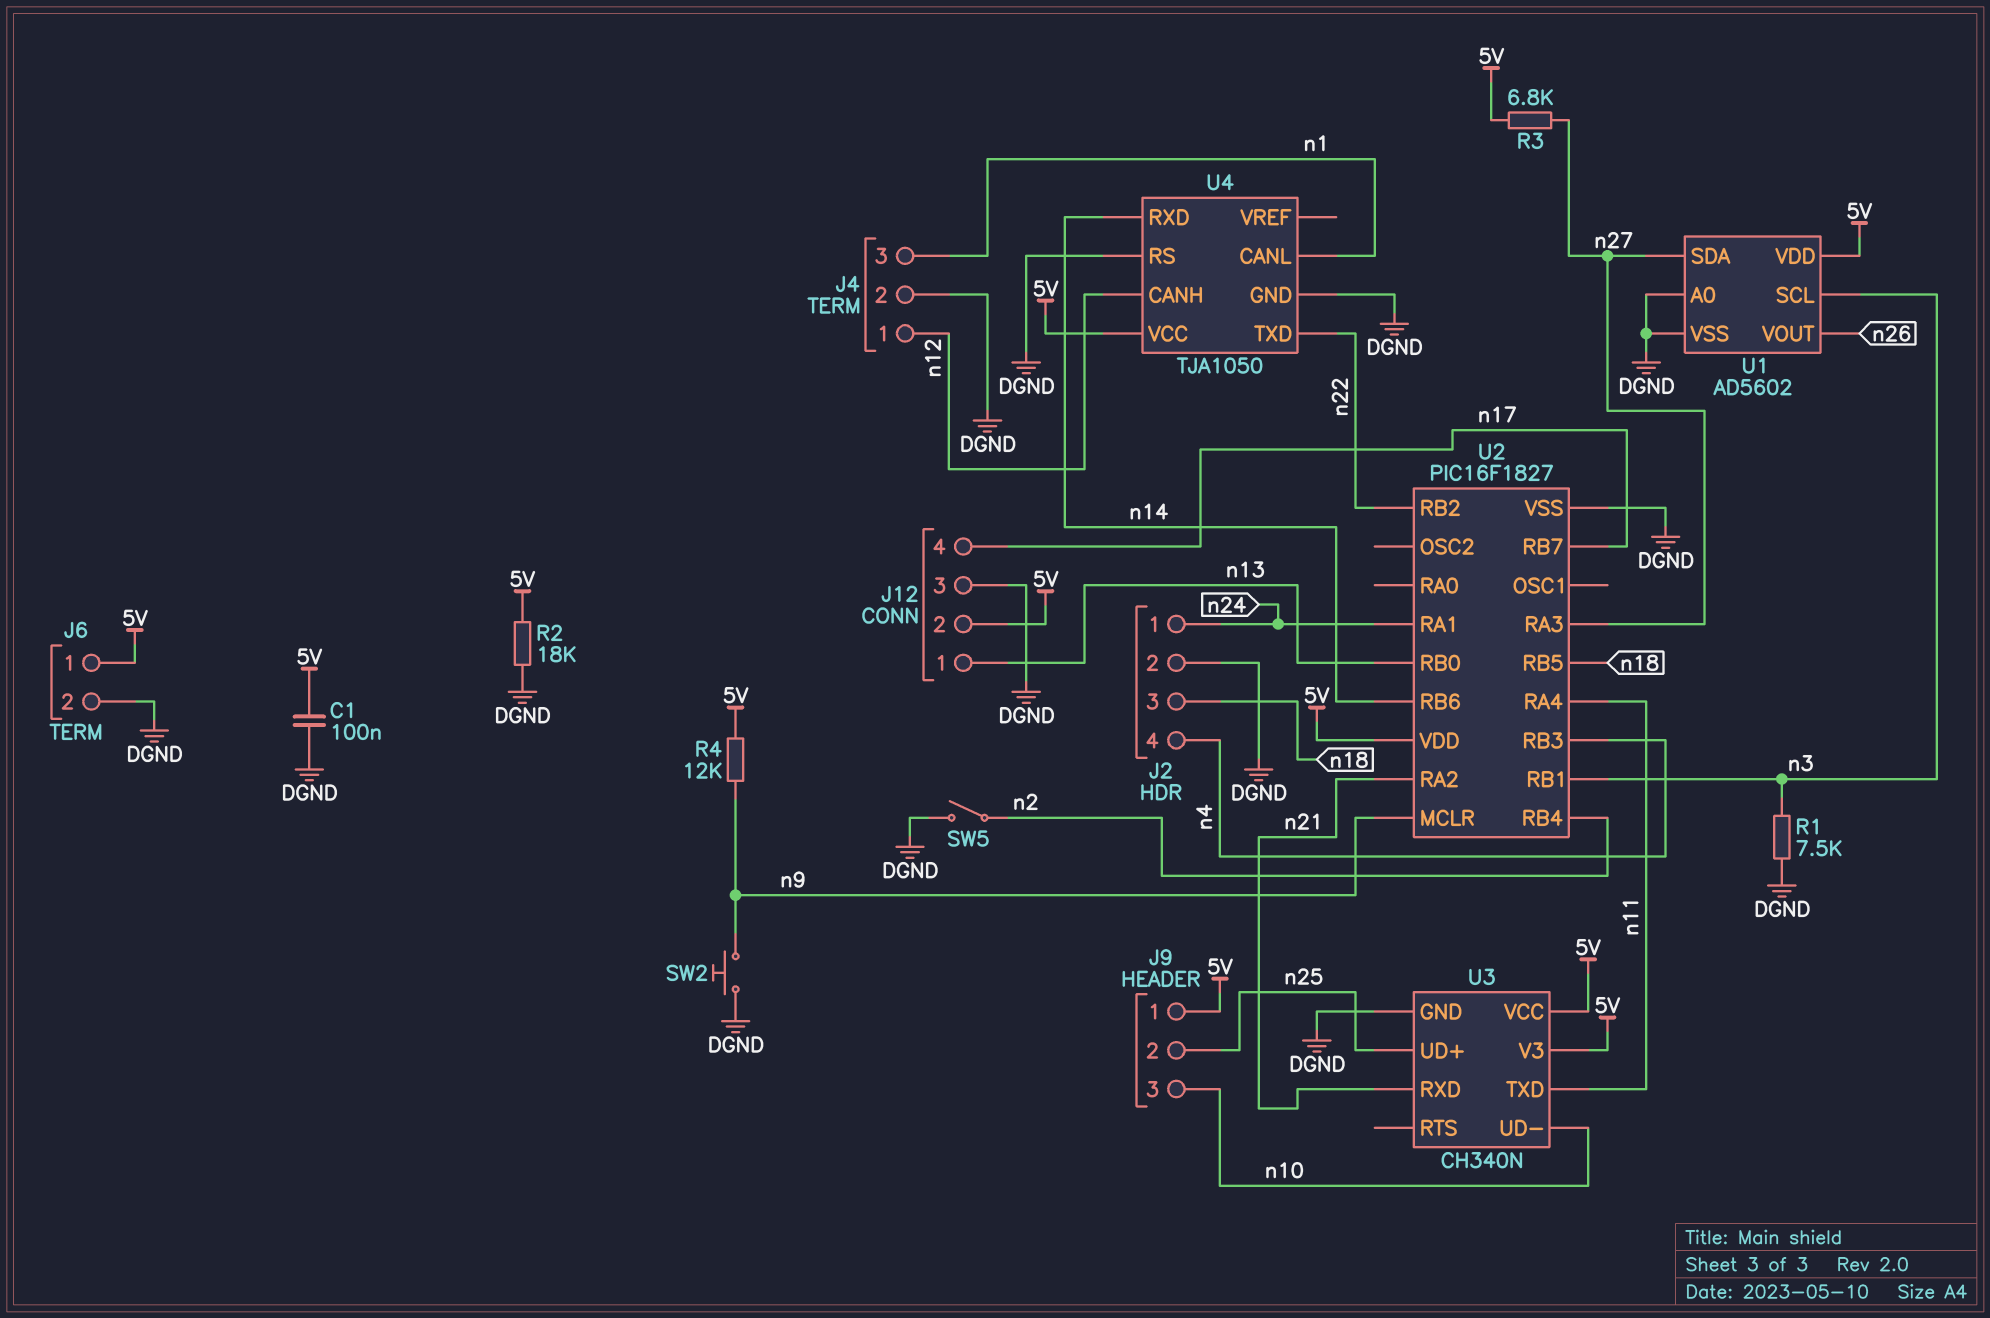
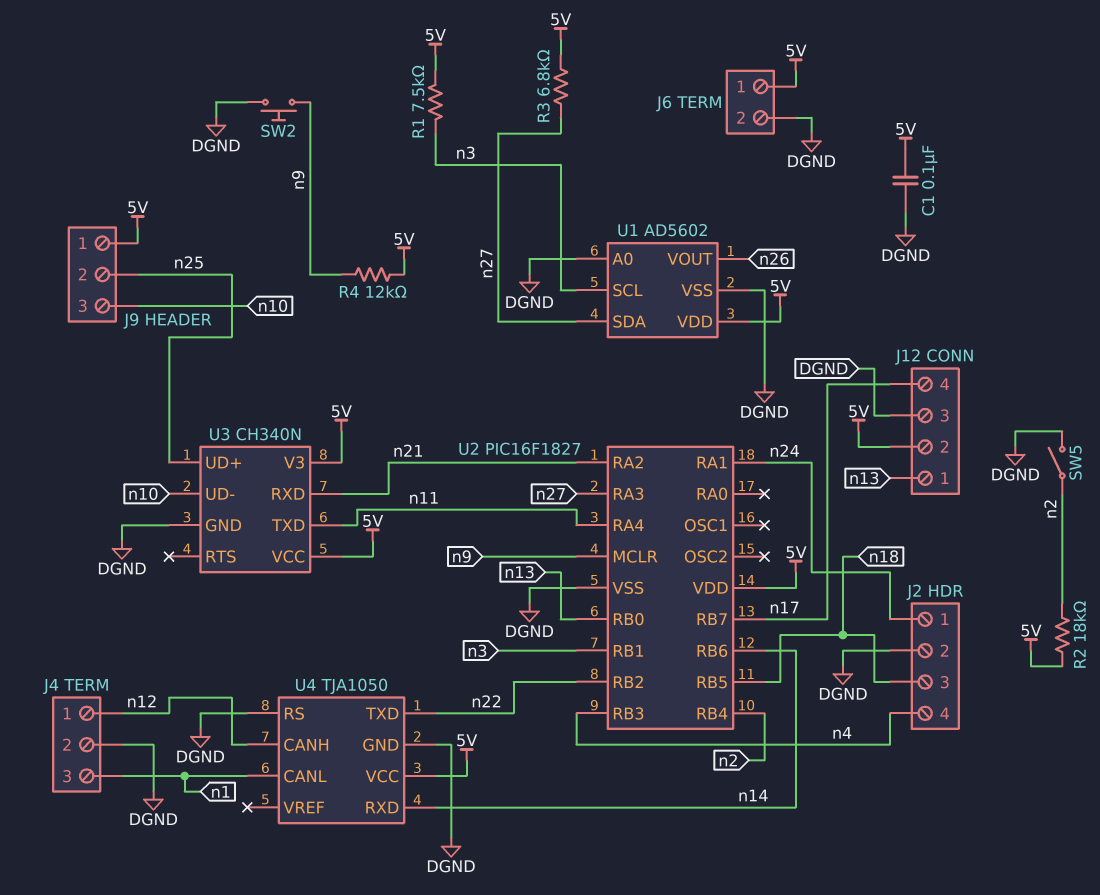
R1: 7.5k (DGND, n3) -> 7.5k (5V, n3)
R2: 18k (5V, DGND) -> 18k (5V, n2)

